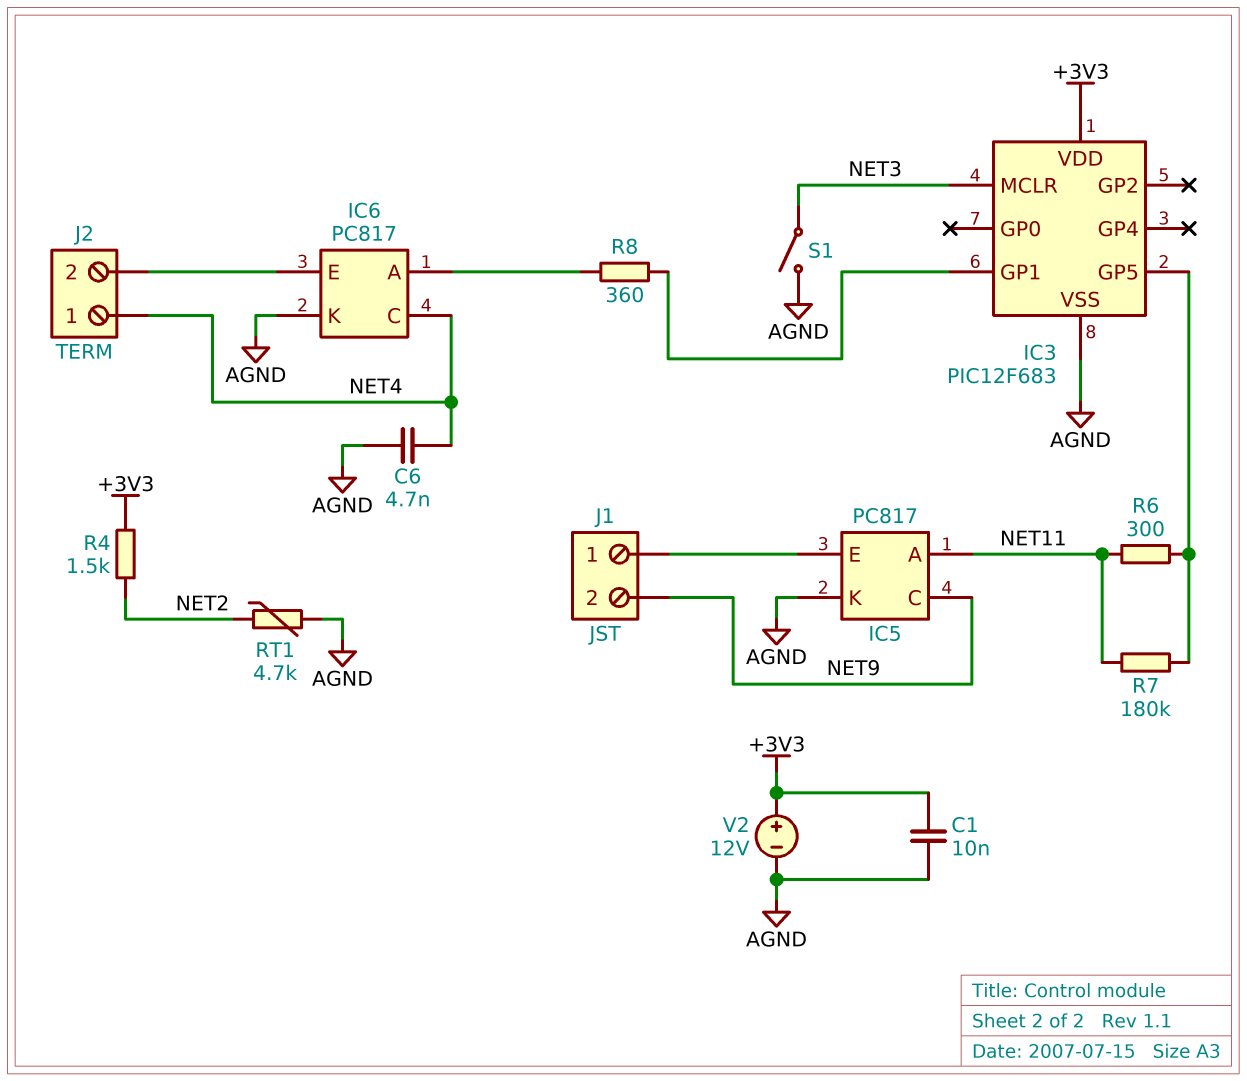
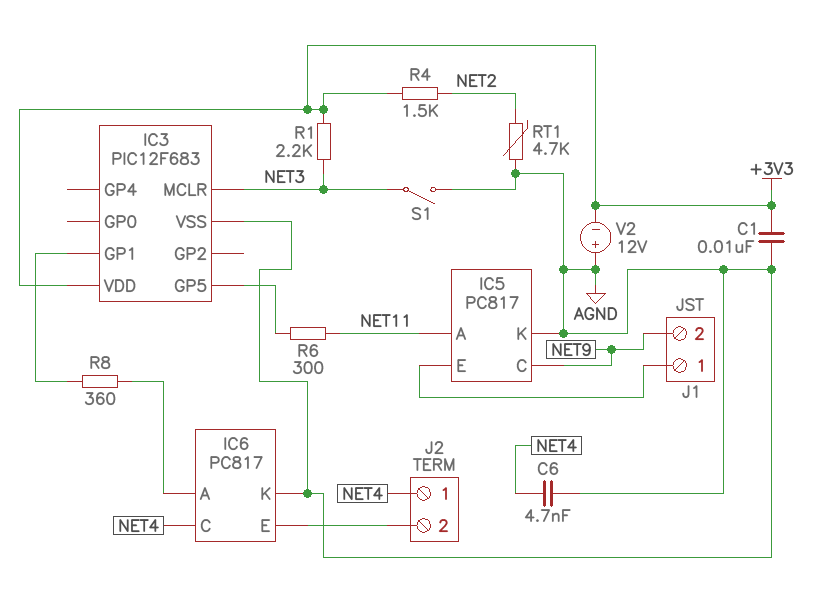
R1: none -> 2.2k (+3V3, NET3)
R7: 180k (IC3/GP5, NET11) -> none
V2: 12V (plus +3V3, minus AGND) -> 12V (plus AGND, minus +3V3)

